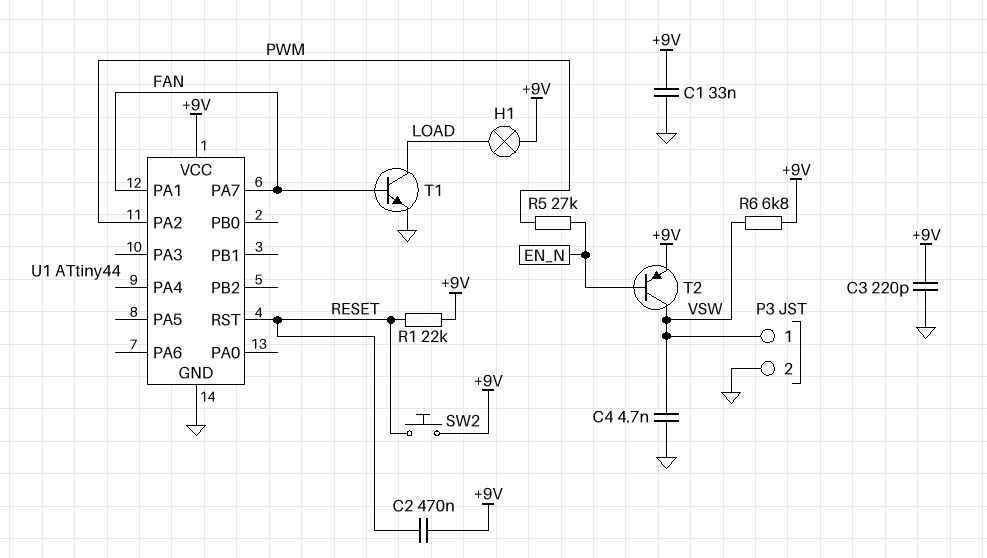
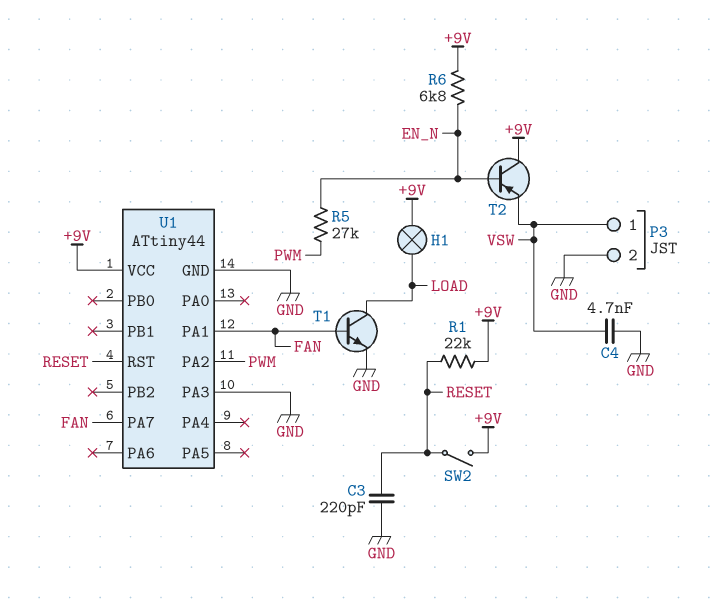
C1: 33nF (+9V, GND) -> none
C2: 470nF (+9V, RESET) -> none
C3: 220pF (+9V, GND) -> 220pF (GND, RESET)
R6: 6.8k (+9V, VSW) -> 6.8k (+9V, EN_N)
SW2: button (+9V, RESET) -> switch (+9V, RESET)
T2: PNP (B EN_N, C VSW, E +9V) -> PNP (B EN_N, C +9V, E VSW)
U1 pin PA3: none -> GND

